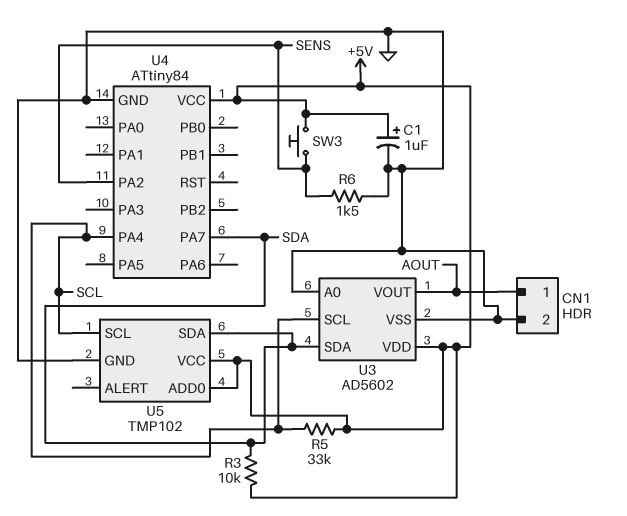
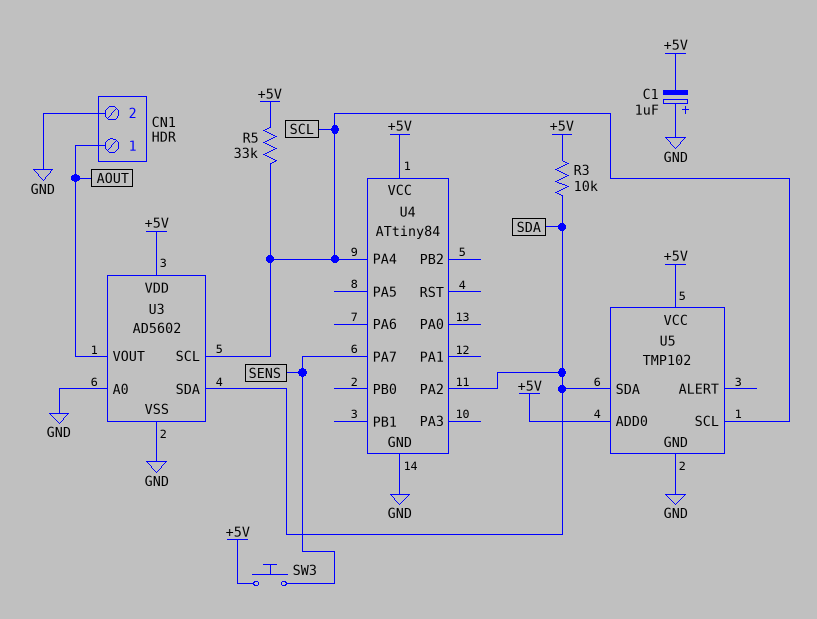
C1: 1uF (plus +5V, minus GND) -> 1uF (plus GND, minus +5V)
R6: 1.5k (GND, SENS) -> none
U4 pin PA2: SENS -> SDA
U4 pin PA7: SDA -> SENS

